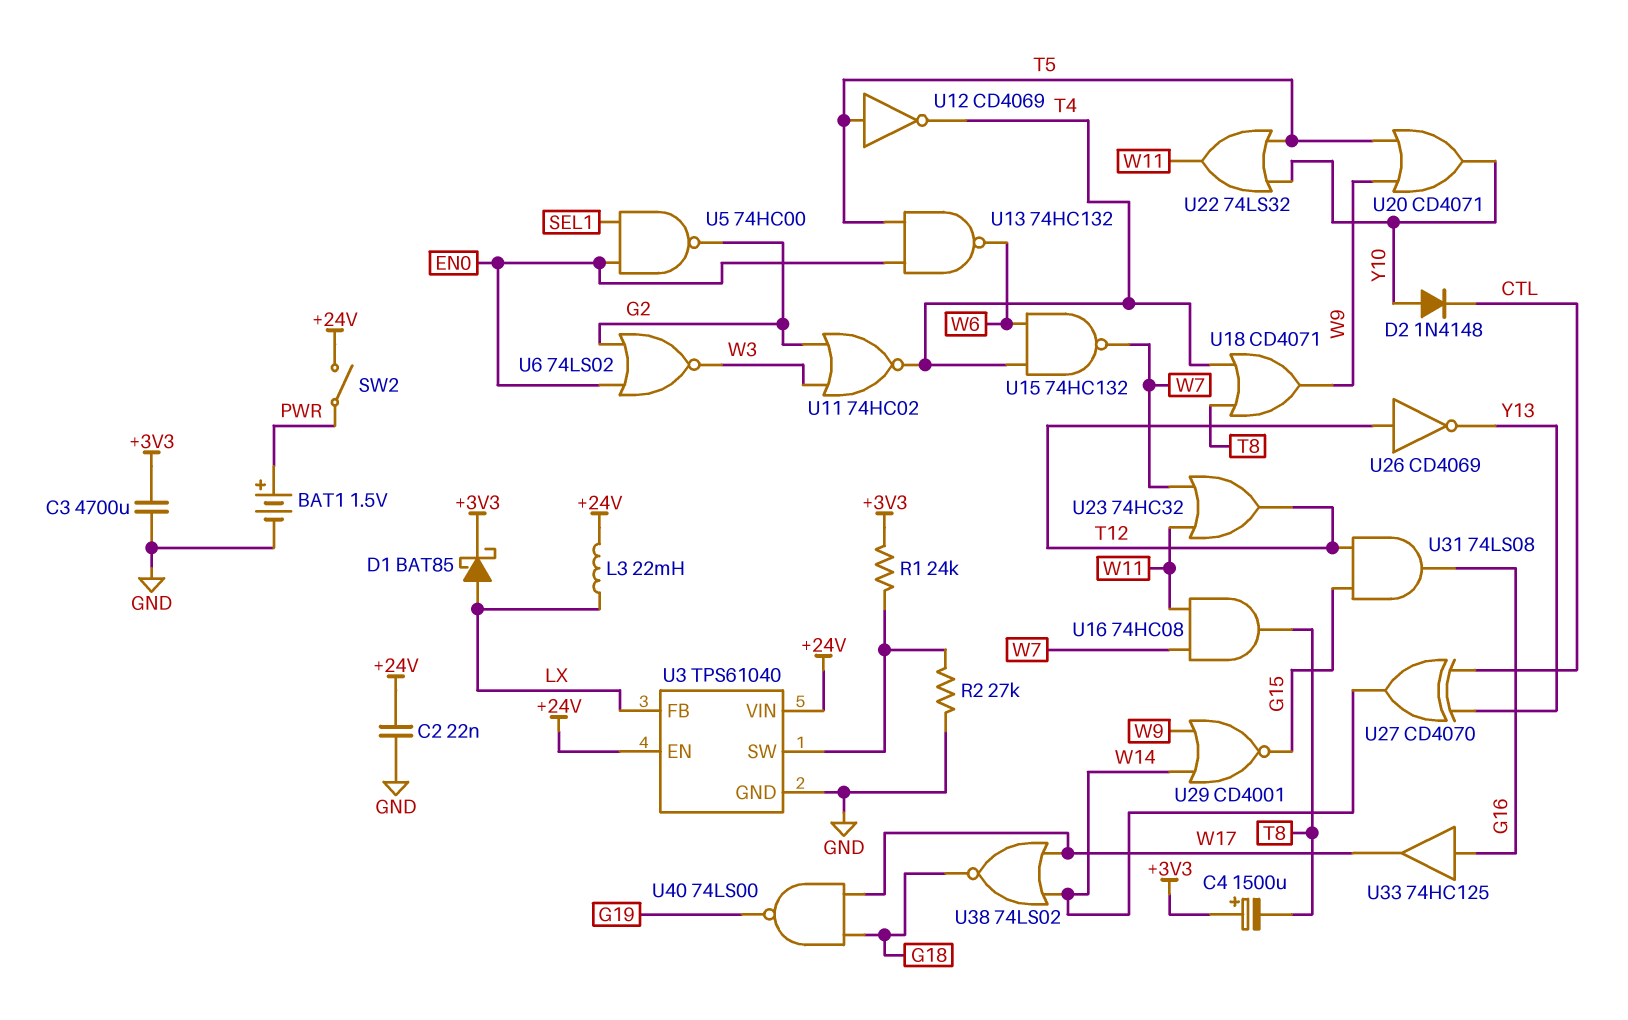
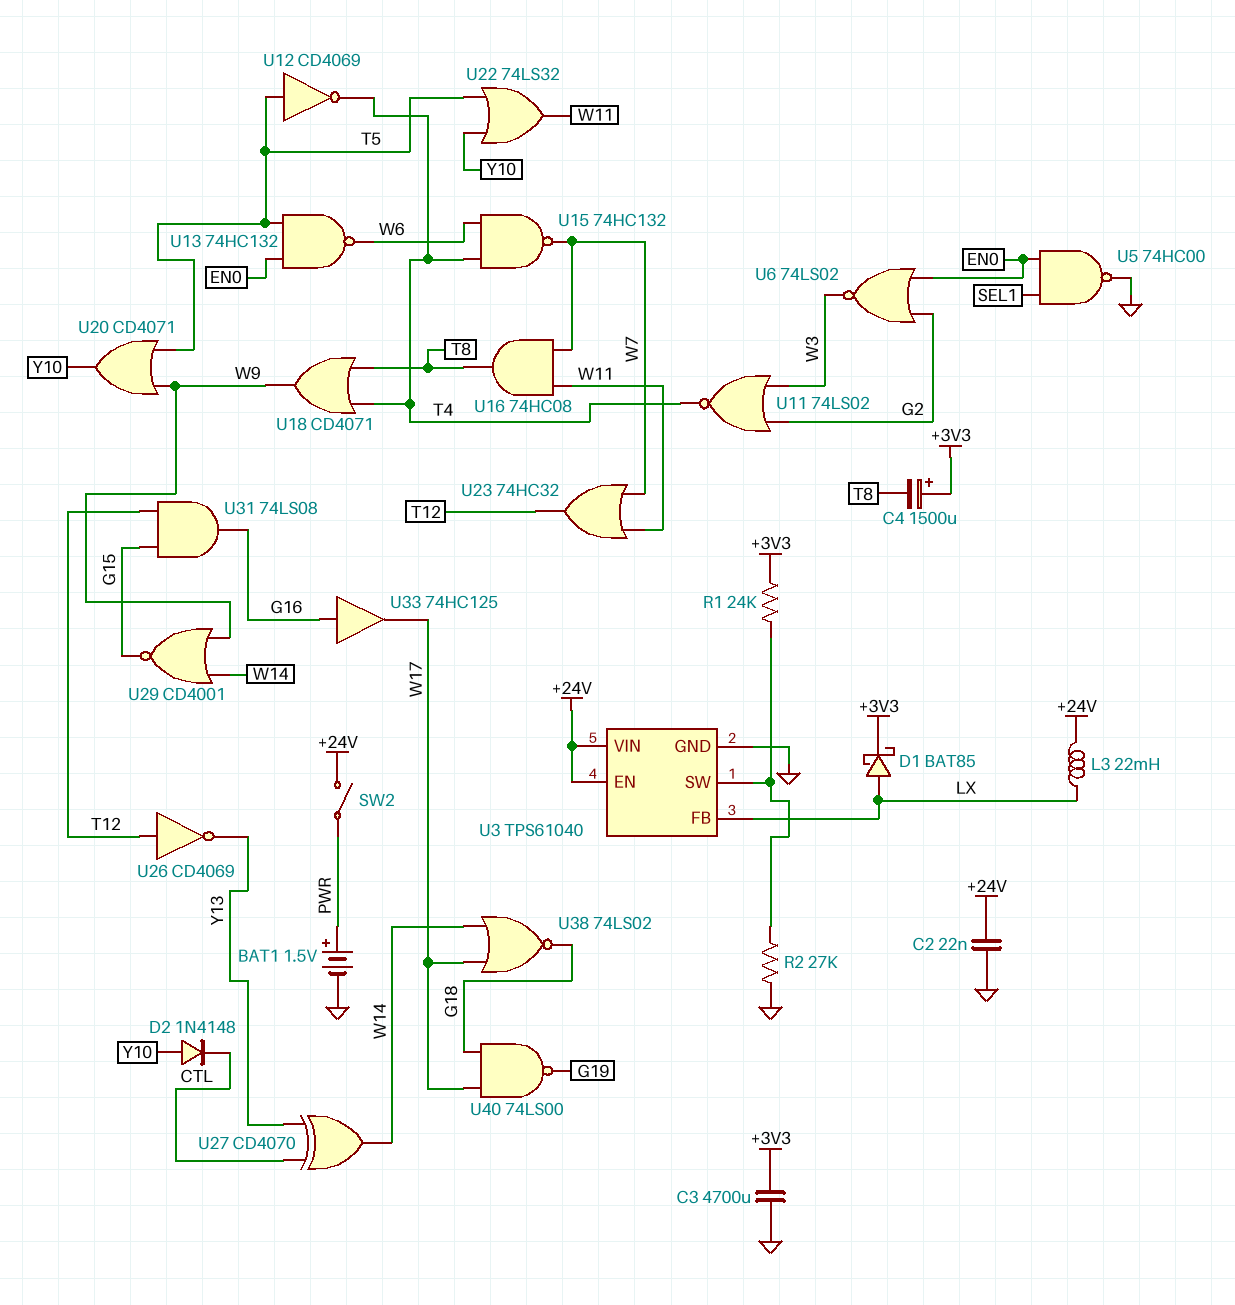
U5: NAND 74HC00 (in EN0, in SEL1, out G2) -> NAND 74HC00 (in EN0, in SEL1, out GND)
U11: NOR 74HC02 (in G2, in W3, out T4) -> NOR 74LS02 (in G2, in W3, out T4)

